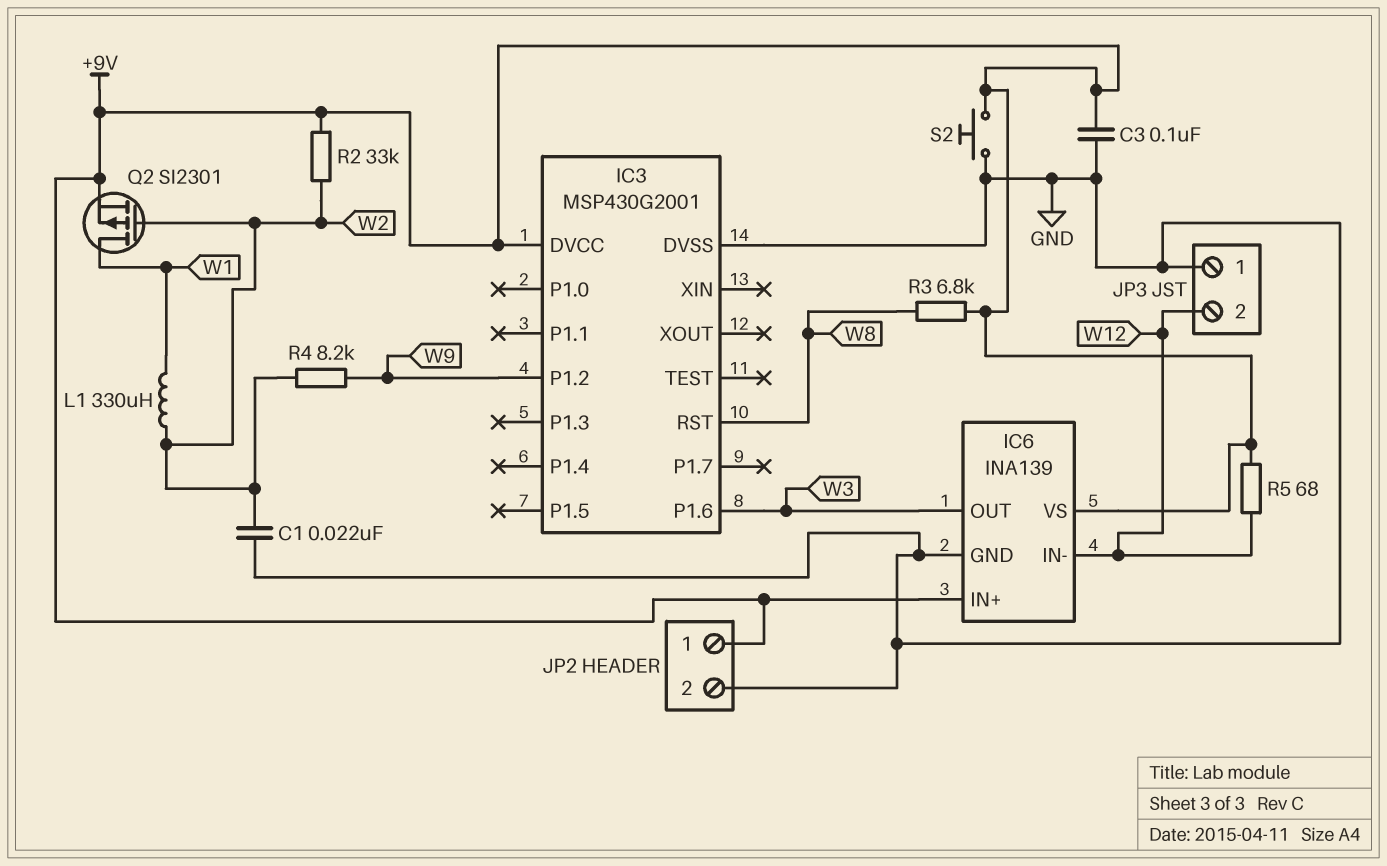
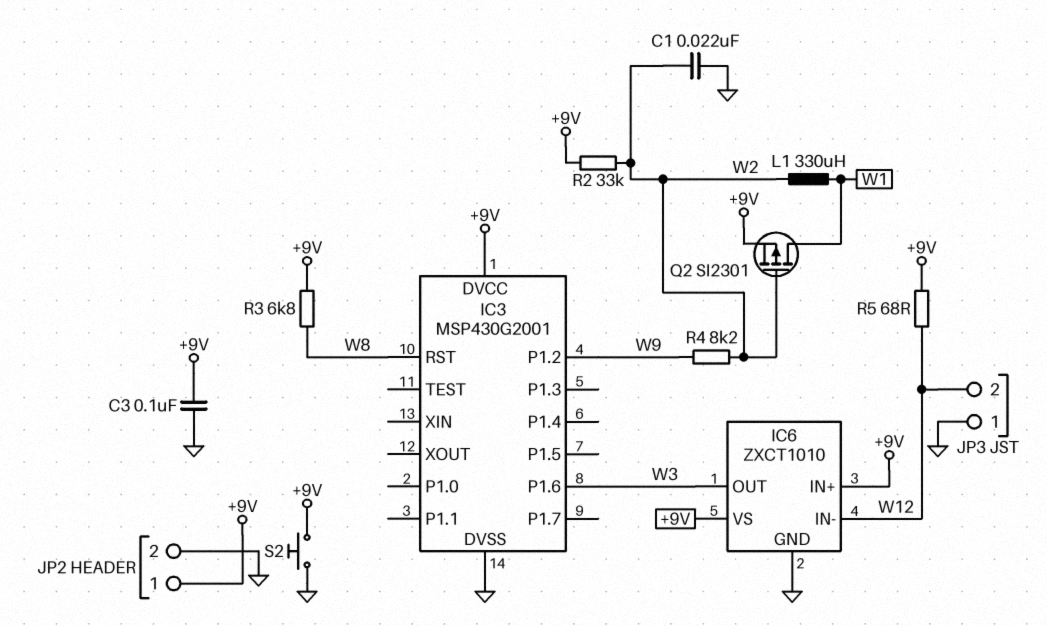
IC6: INA139 -> ZXCT1010

